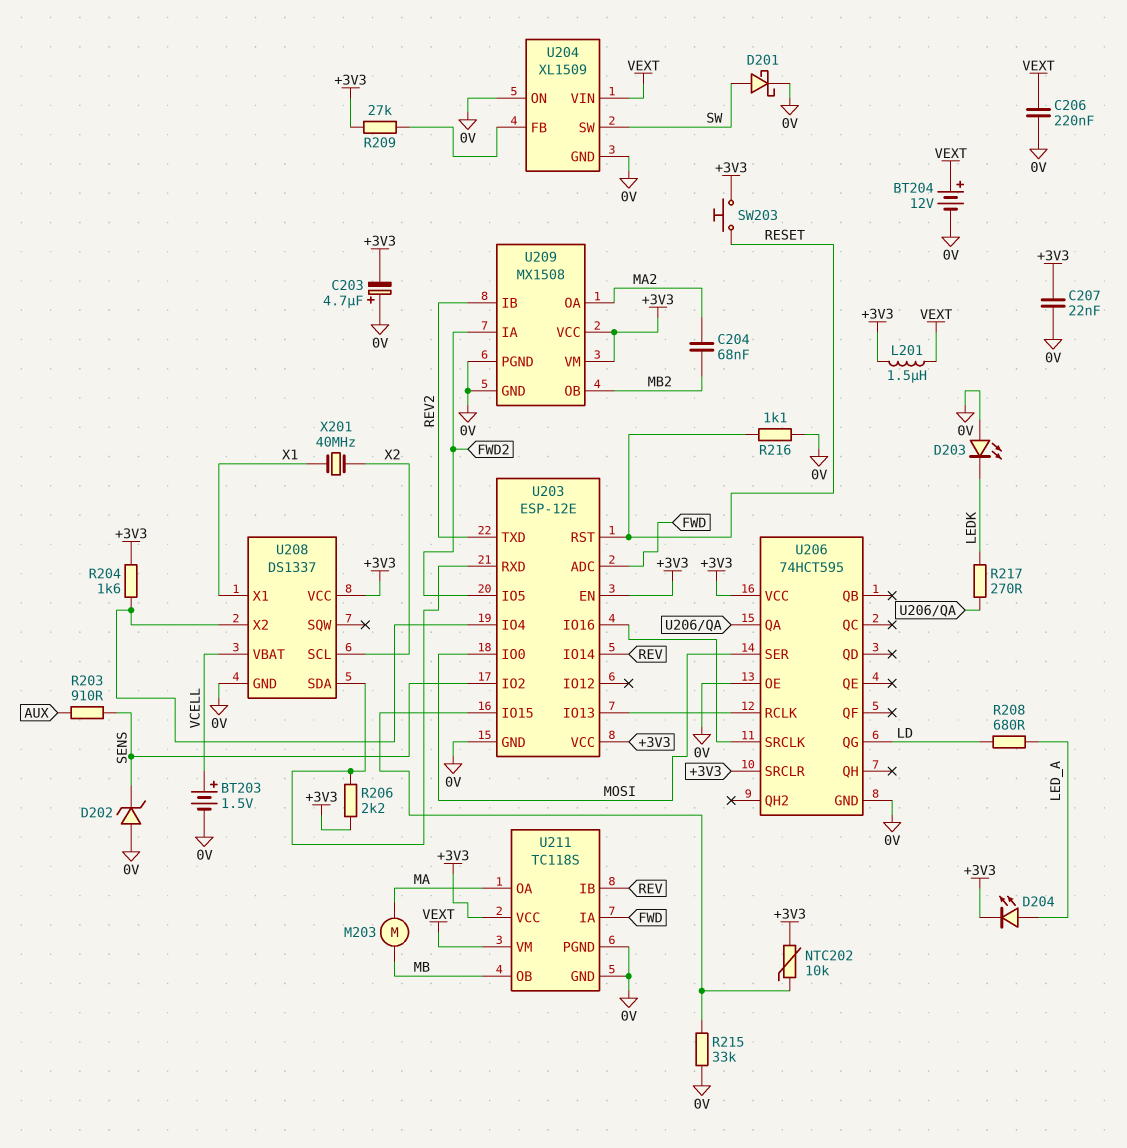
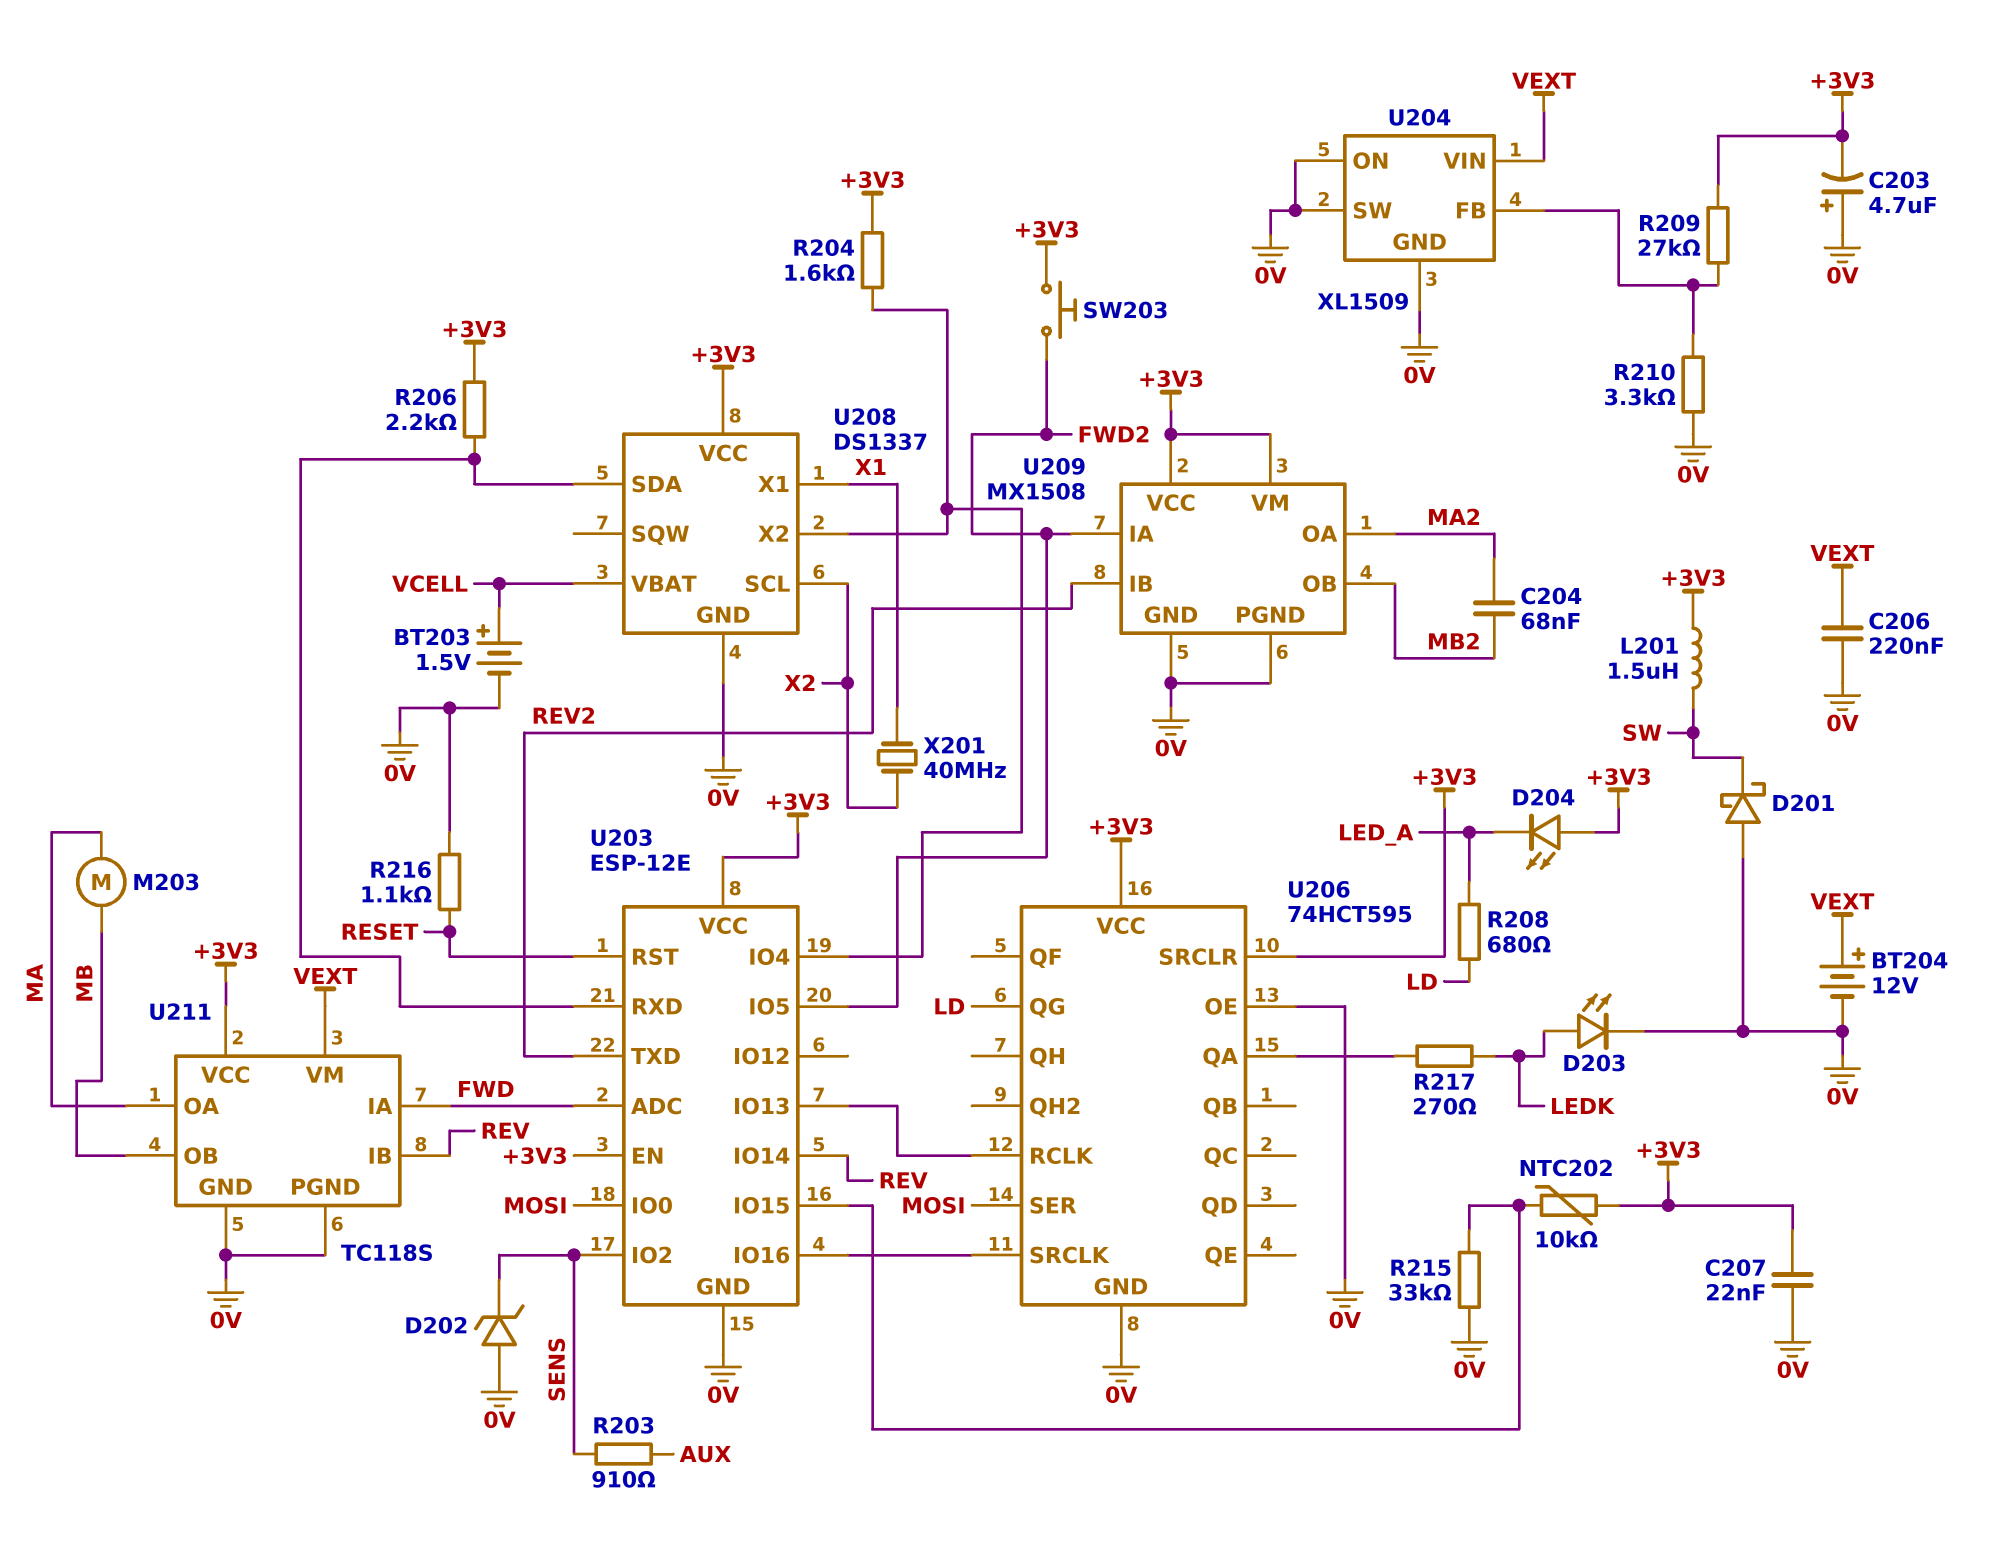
D201: schottky (A SW, K 0V) -> schottky (A 0V, K SW)
D203: LED (A 0V, K LEDK) -> LED (A LEDK, K 0V)
D204: LED (A LED_A, K +3V3) -> LED (A +3V3, K LED_A)
L201: 1.5uH (+3V3, VEXT) -> 1.5uH (+3V3, SW)
R210: none -> 3.3k (0V, U204/FB)
SW203: button (+3V3, RESET) -> button (+3V3, FWD2)
U204 pin SW: SW -> 0V

